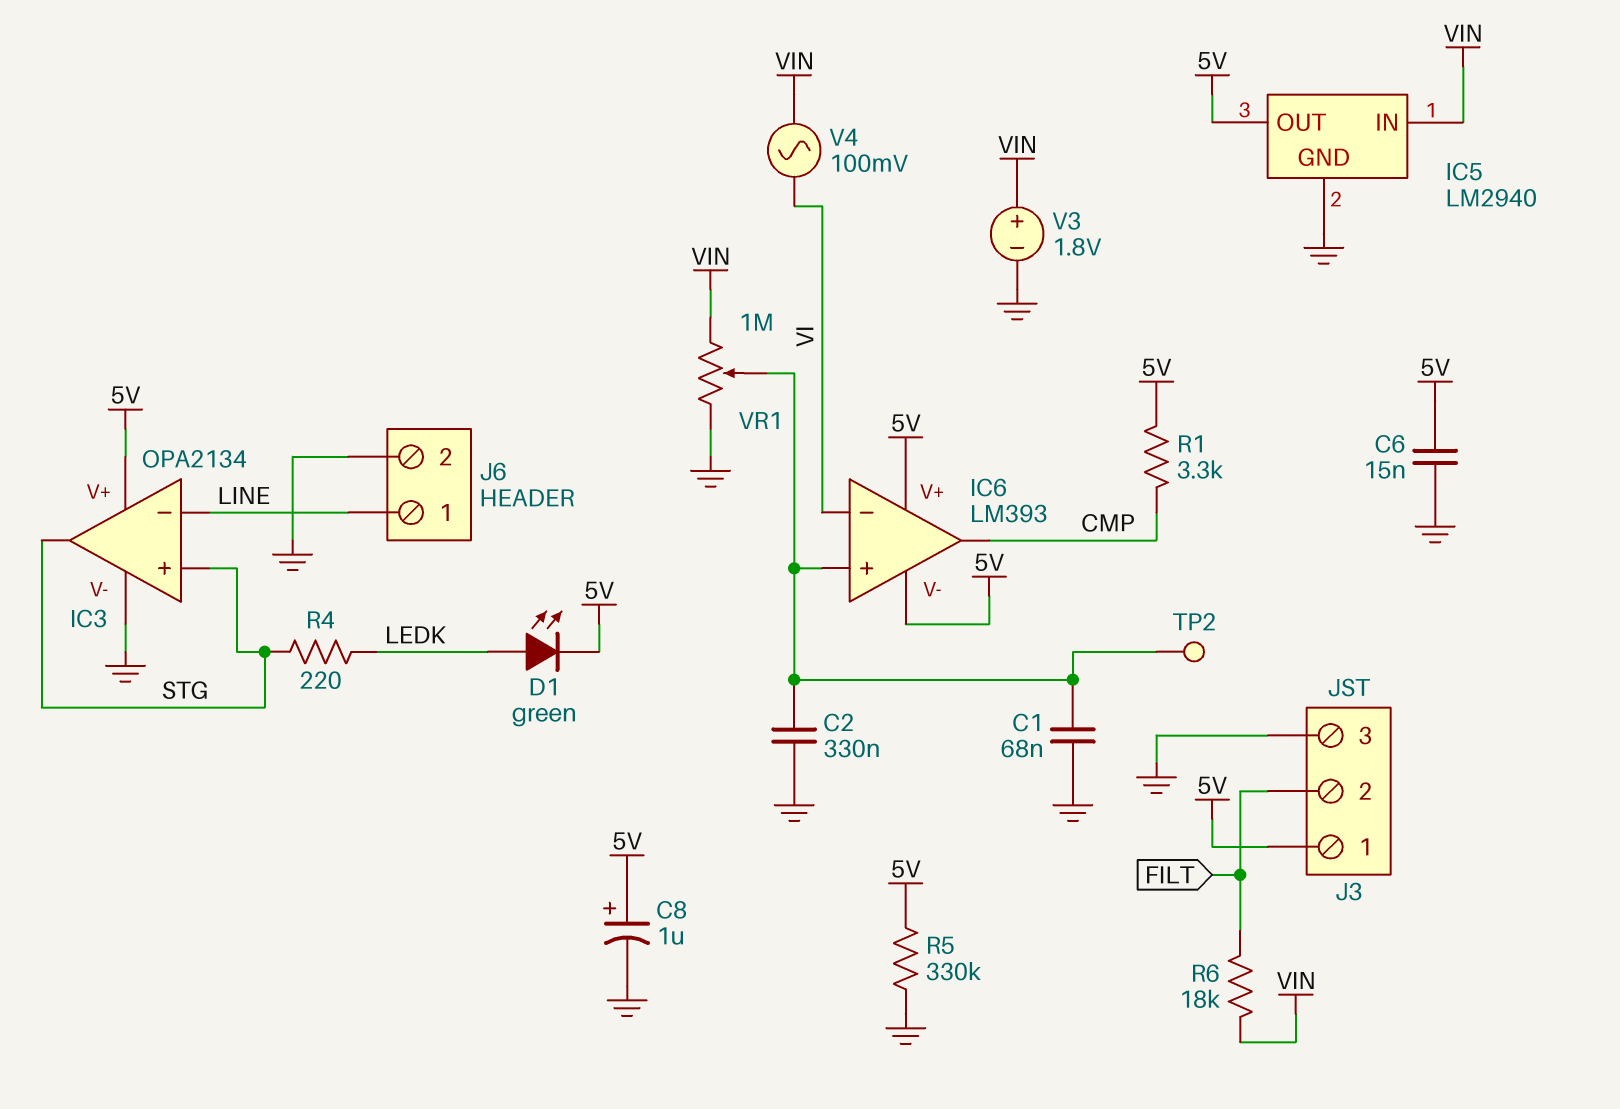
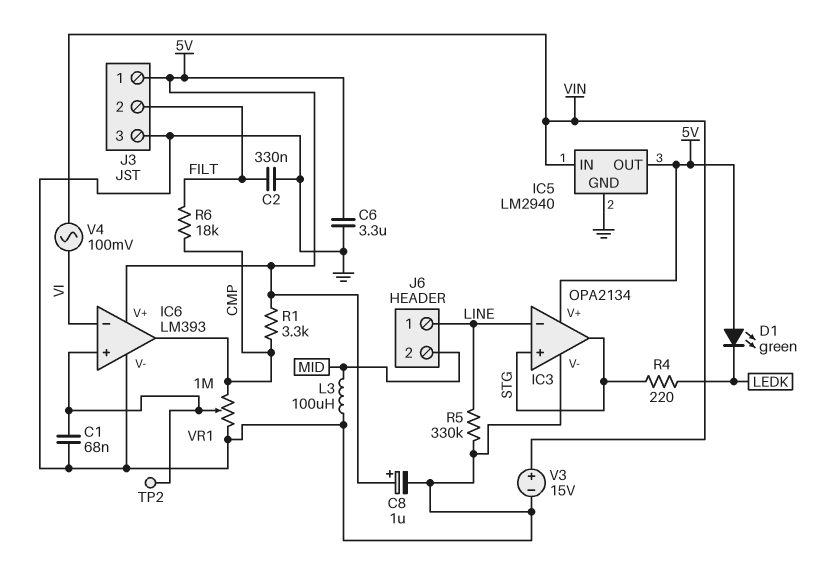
C2: 330nF (GND, IC6/in+) -> 330nF (FILT, GND)
C6: 15nF (5V, GND) -> 3.3uF (5V, GND)
D1: LED green (A LEDK, K 5V) -> LED green (A 5V, K LEDK)
IC6 pin V-: 5V -> GND
J6 pin 2: GND -> MID
L3: none -> 100uH (GND, MID)
R5: 330k (5V, GND) -> 330k (GND, LINE)
R6: 18k (FILT, VIN) -> 18k (CMP, FILT)
V3: 1.8V (plus VIN, minus GND) -> 15V (plus VIN, minus GND)
VR1: 1M (GND, VIN, wiper IC6/in+) -> 1M (CMP, GND, wiper IC6/in+)

